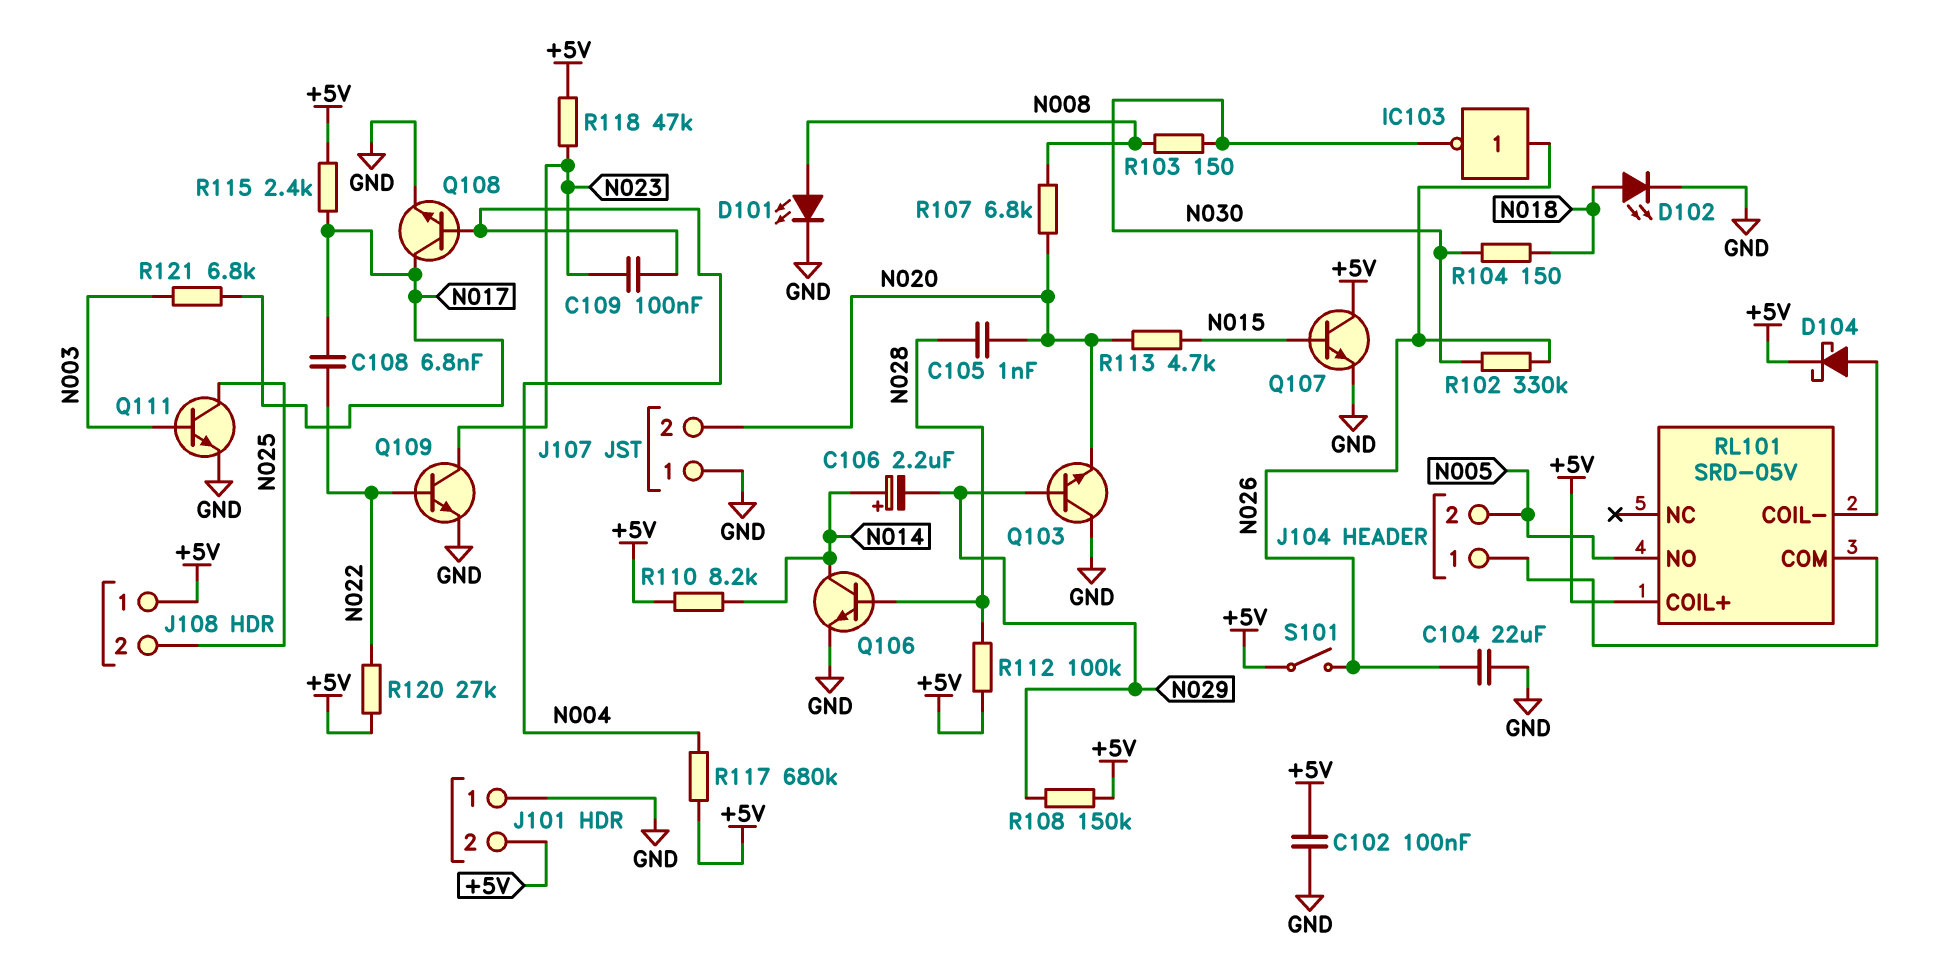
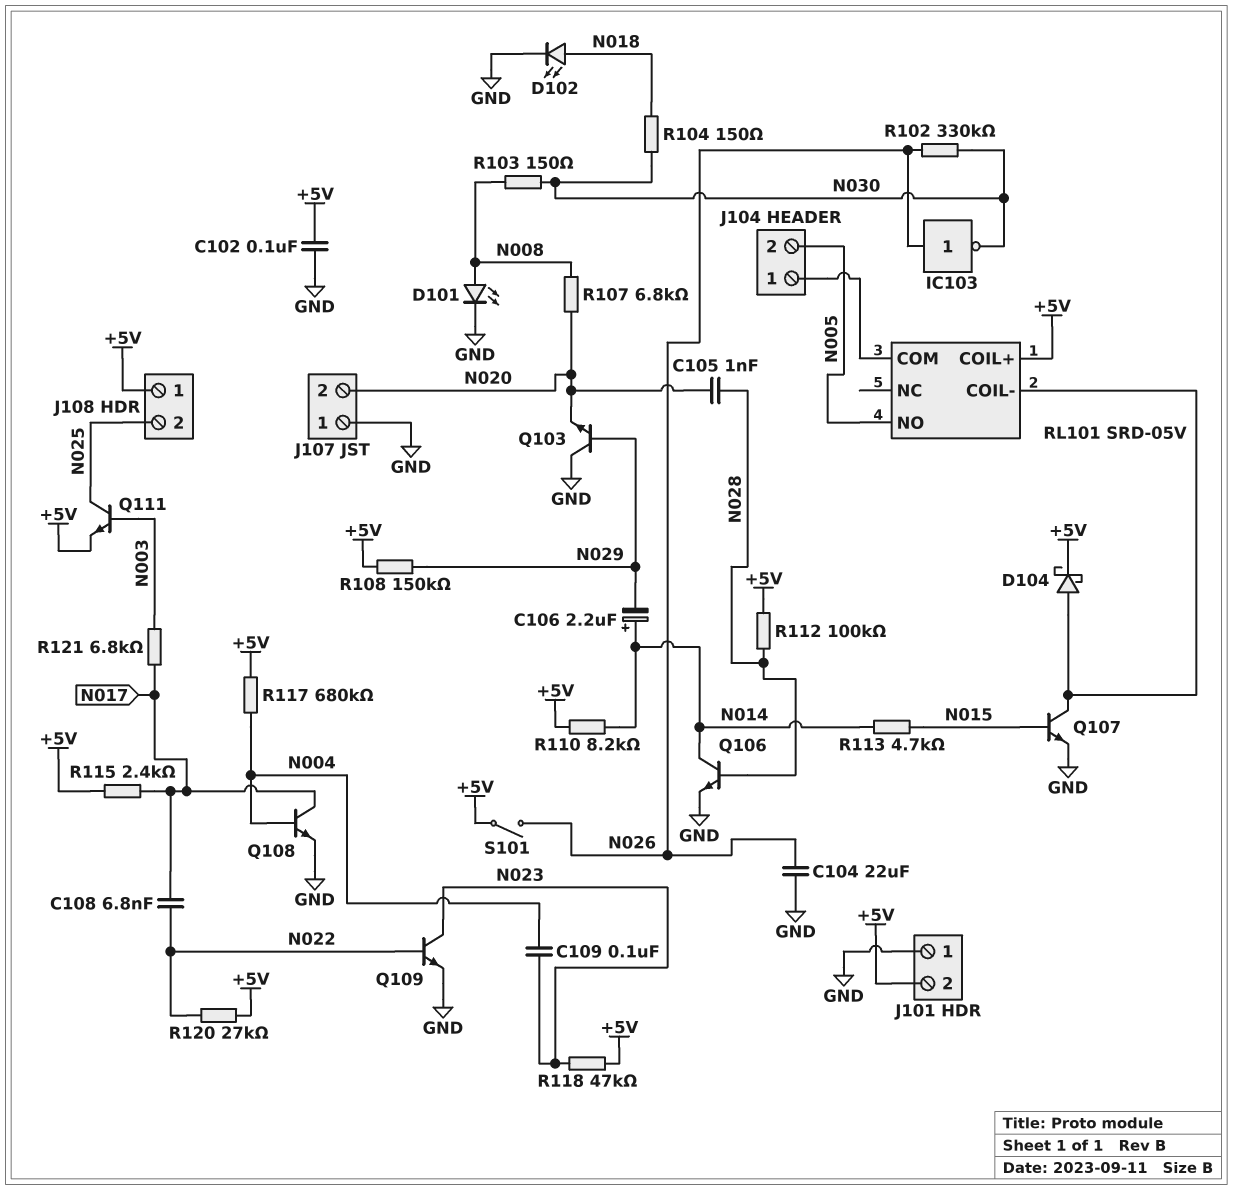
Q107: NPN (B N015, C +5V, E GND) -> NPN (B N015, C RL101/COIL-, E GND)
Q111: NPN (B N003, C N025, E GND) -> NPN (B N003, C N025, E +5V)
R113: 4.7k (N015, N020) -> 4.7k (N014, N015)

